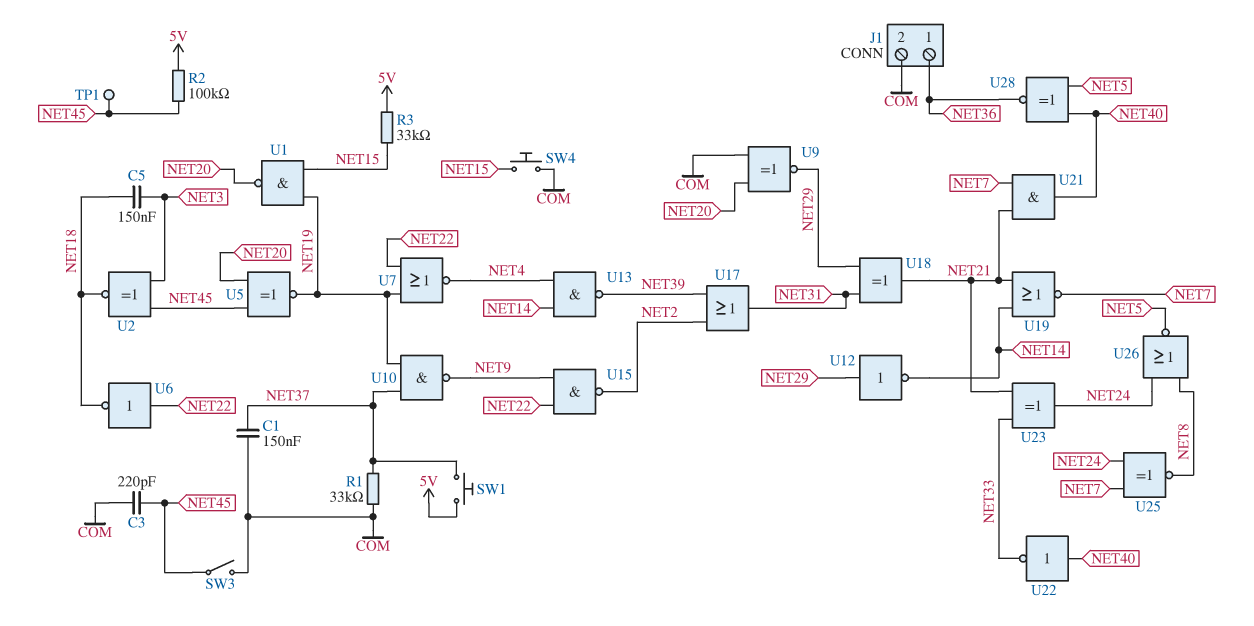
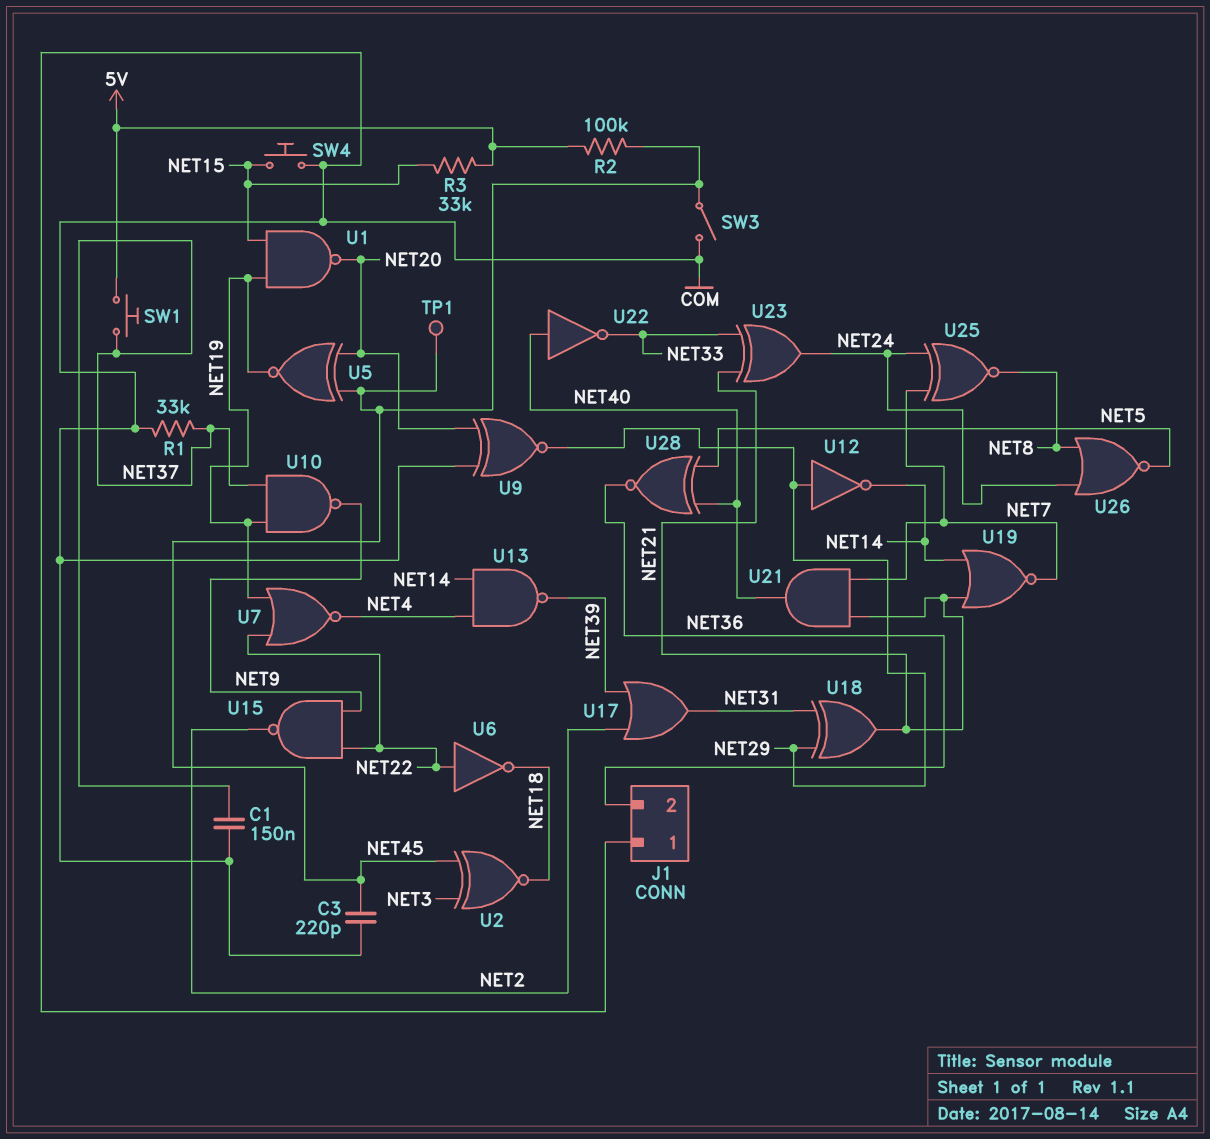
C5: 150nF (NET3, NET18) -> none
J1 pin 1: NET36 -> COM
J1 pin 2: COM -> NET36

